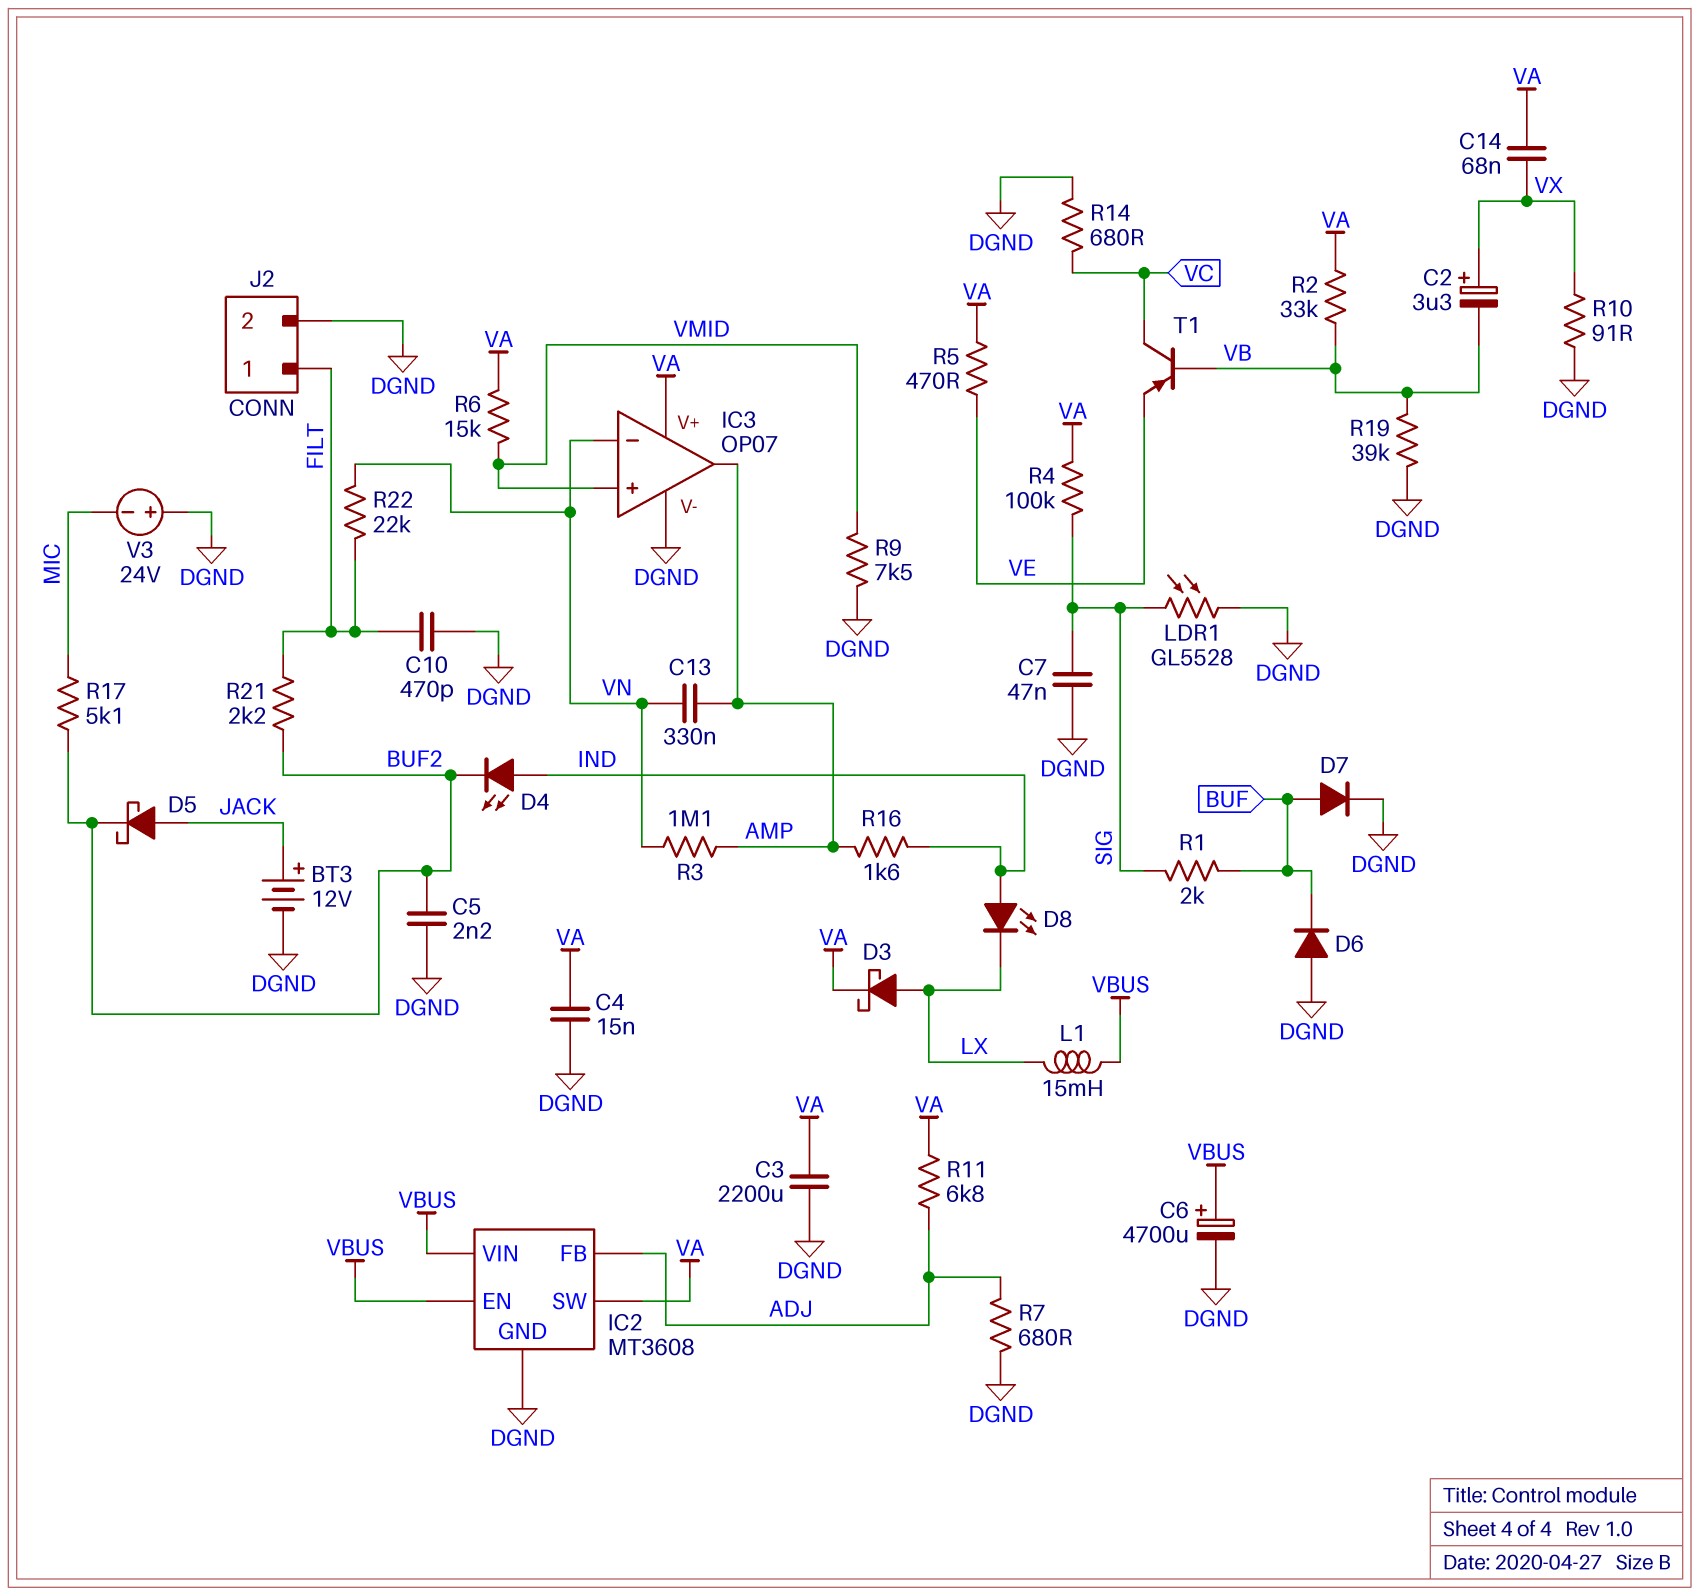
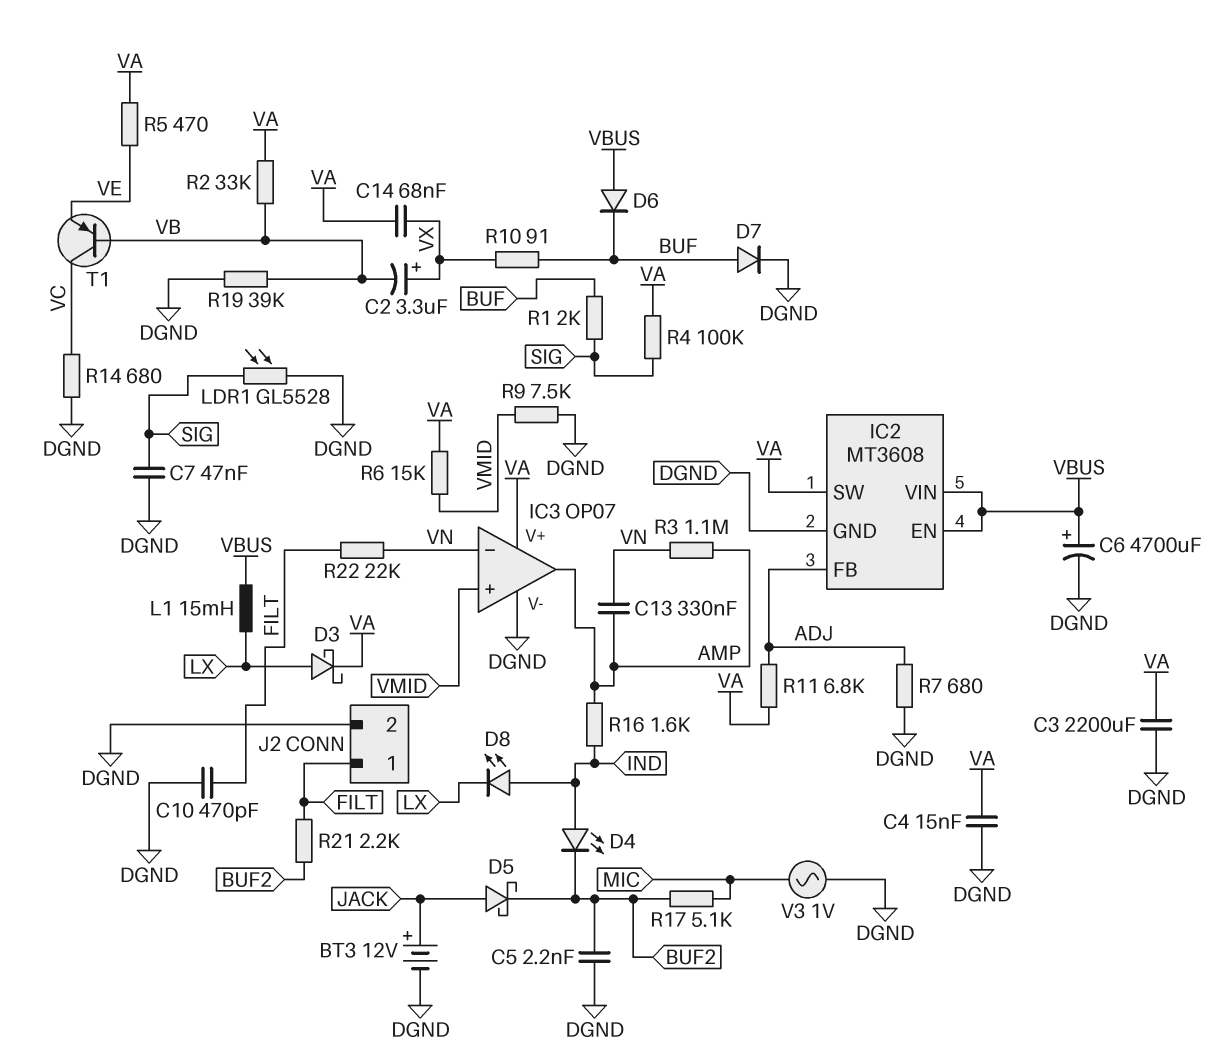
D6: diode (A DGND, K BUF) -> diode (A VBUS, K BUF)
R10: 91 (DGND, VX) -> 91 (BUF, VX)
V3: 24V (plus DGND, minus MIC) -> AC 1V (DGND, MIC)

